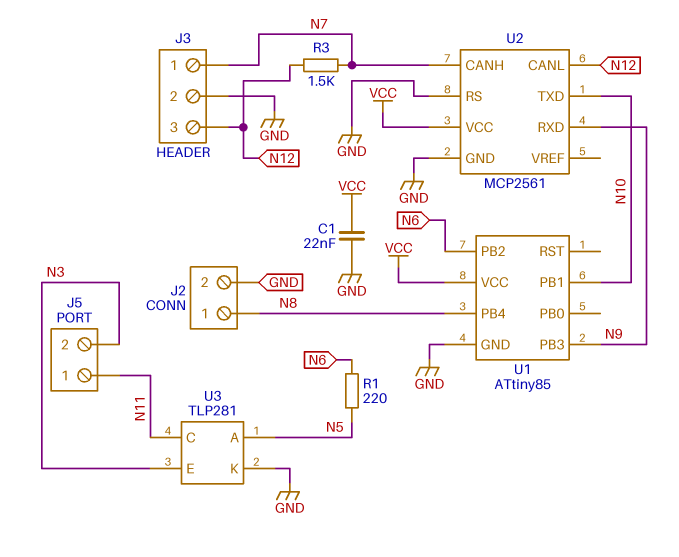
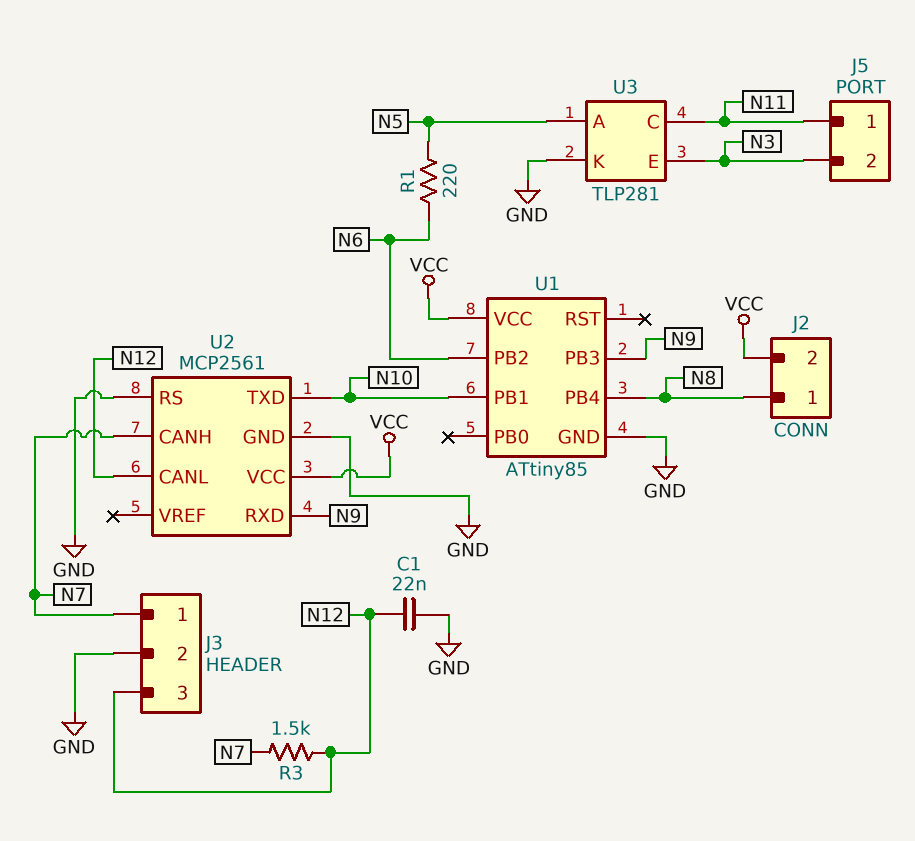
C1: 22nF (GND, VCC) -> 22nF (GND, N12)
J2 pin 2: GND -> VCC

